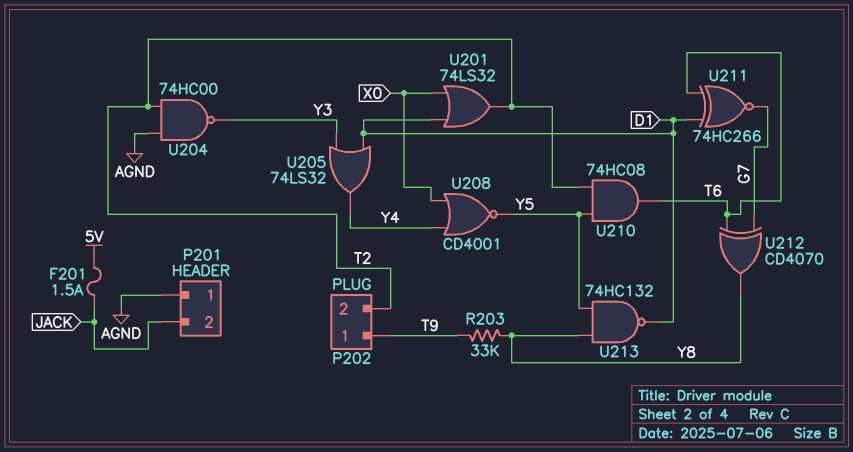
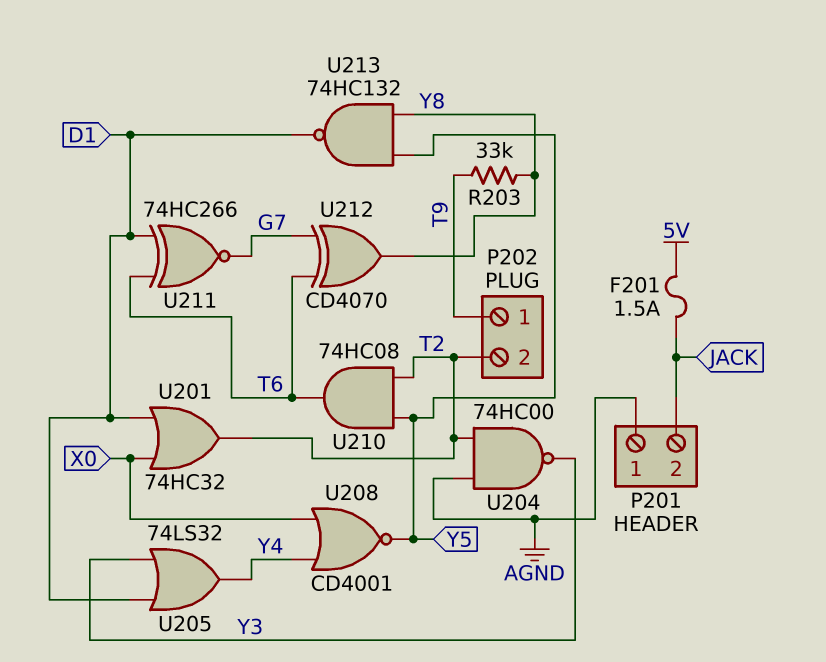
U201: OR 74LS32 (in D1, in X0, out T2) -> OR 74HC32 (in D1, in X0, out T2)

